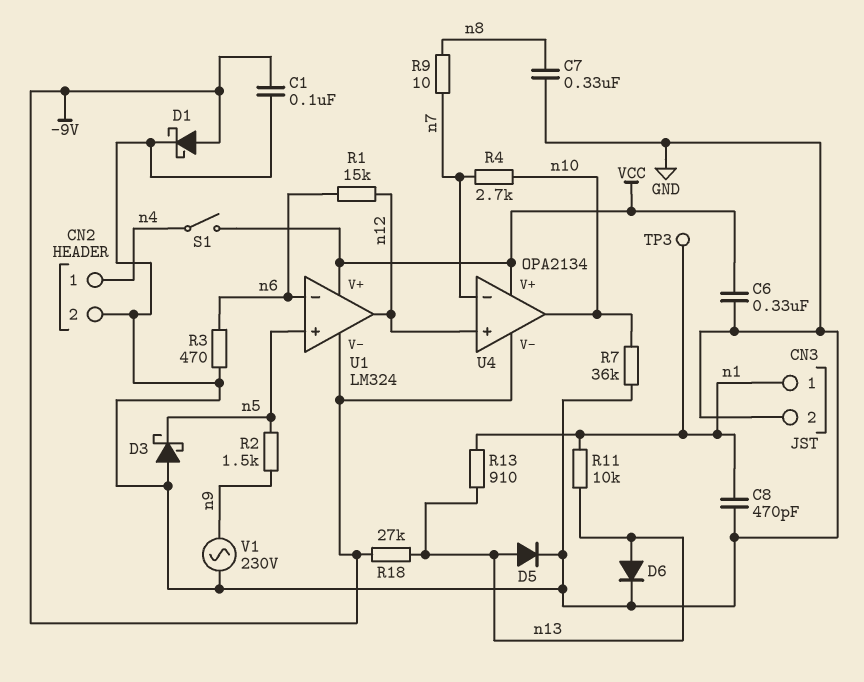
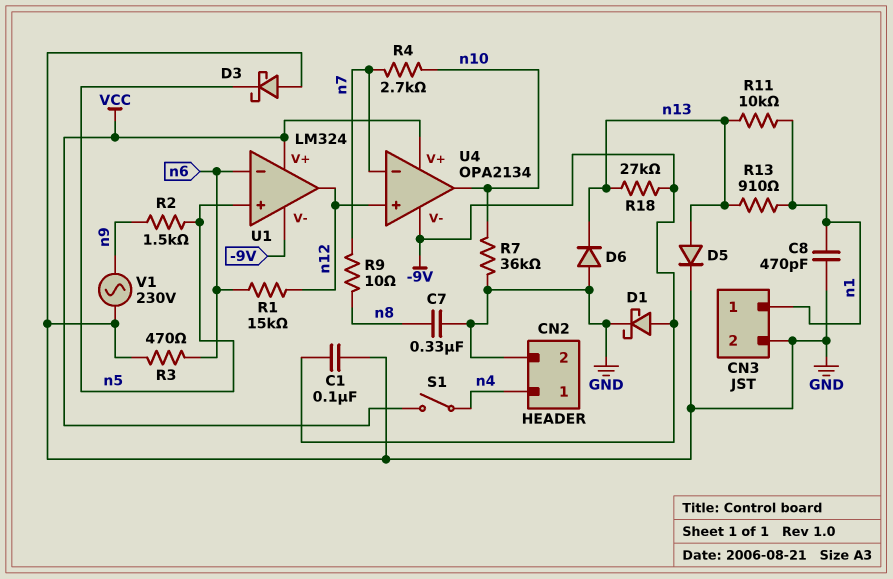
C6: 330nF (GND, VCC) -> none
D6: diode (A n13, K GND) -> diode (A GND, K n13)
TP3: test point (n1) -> none

